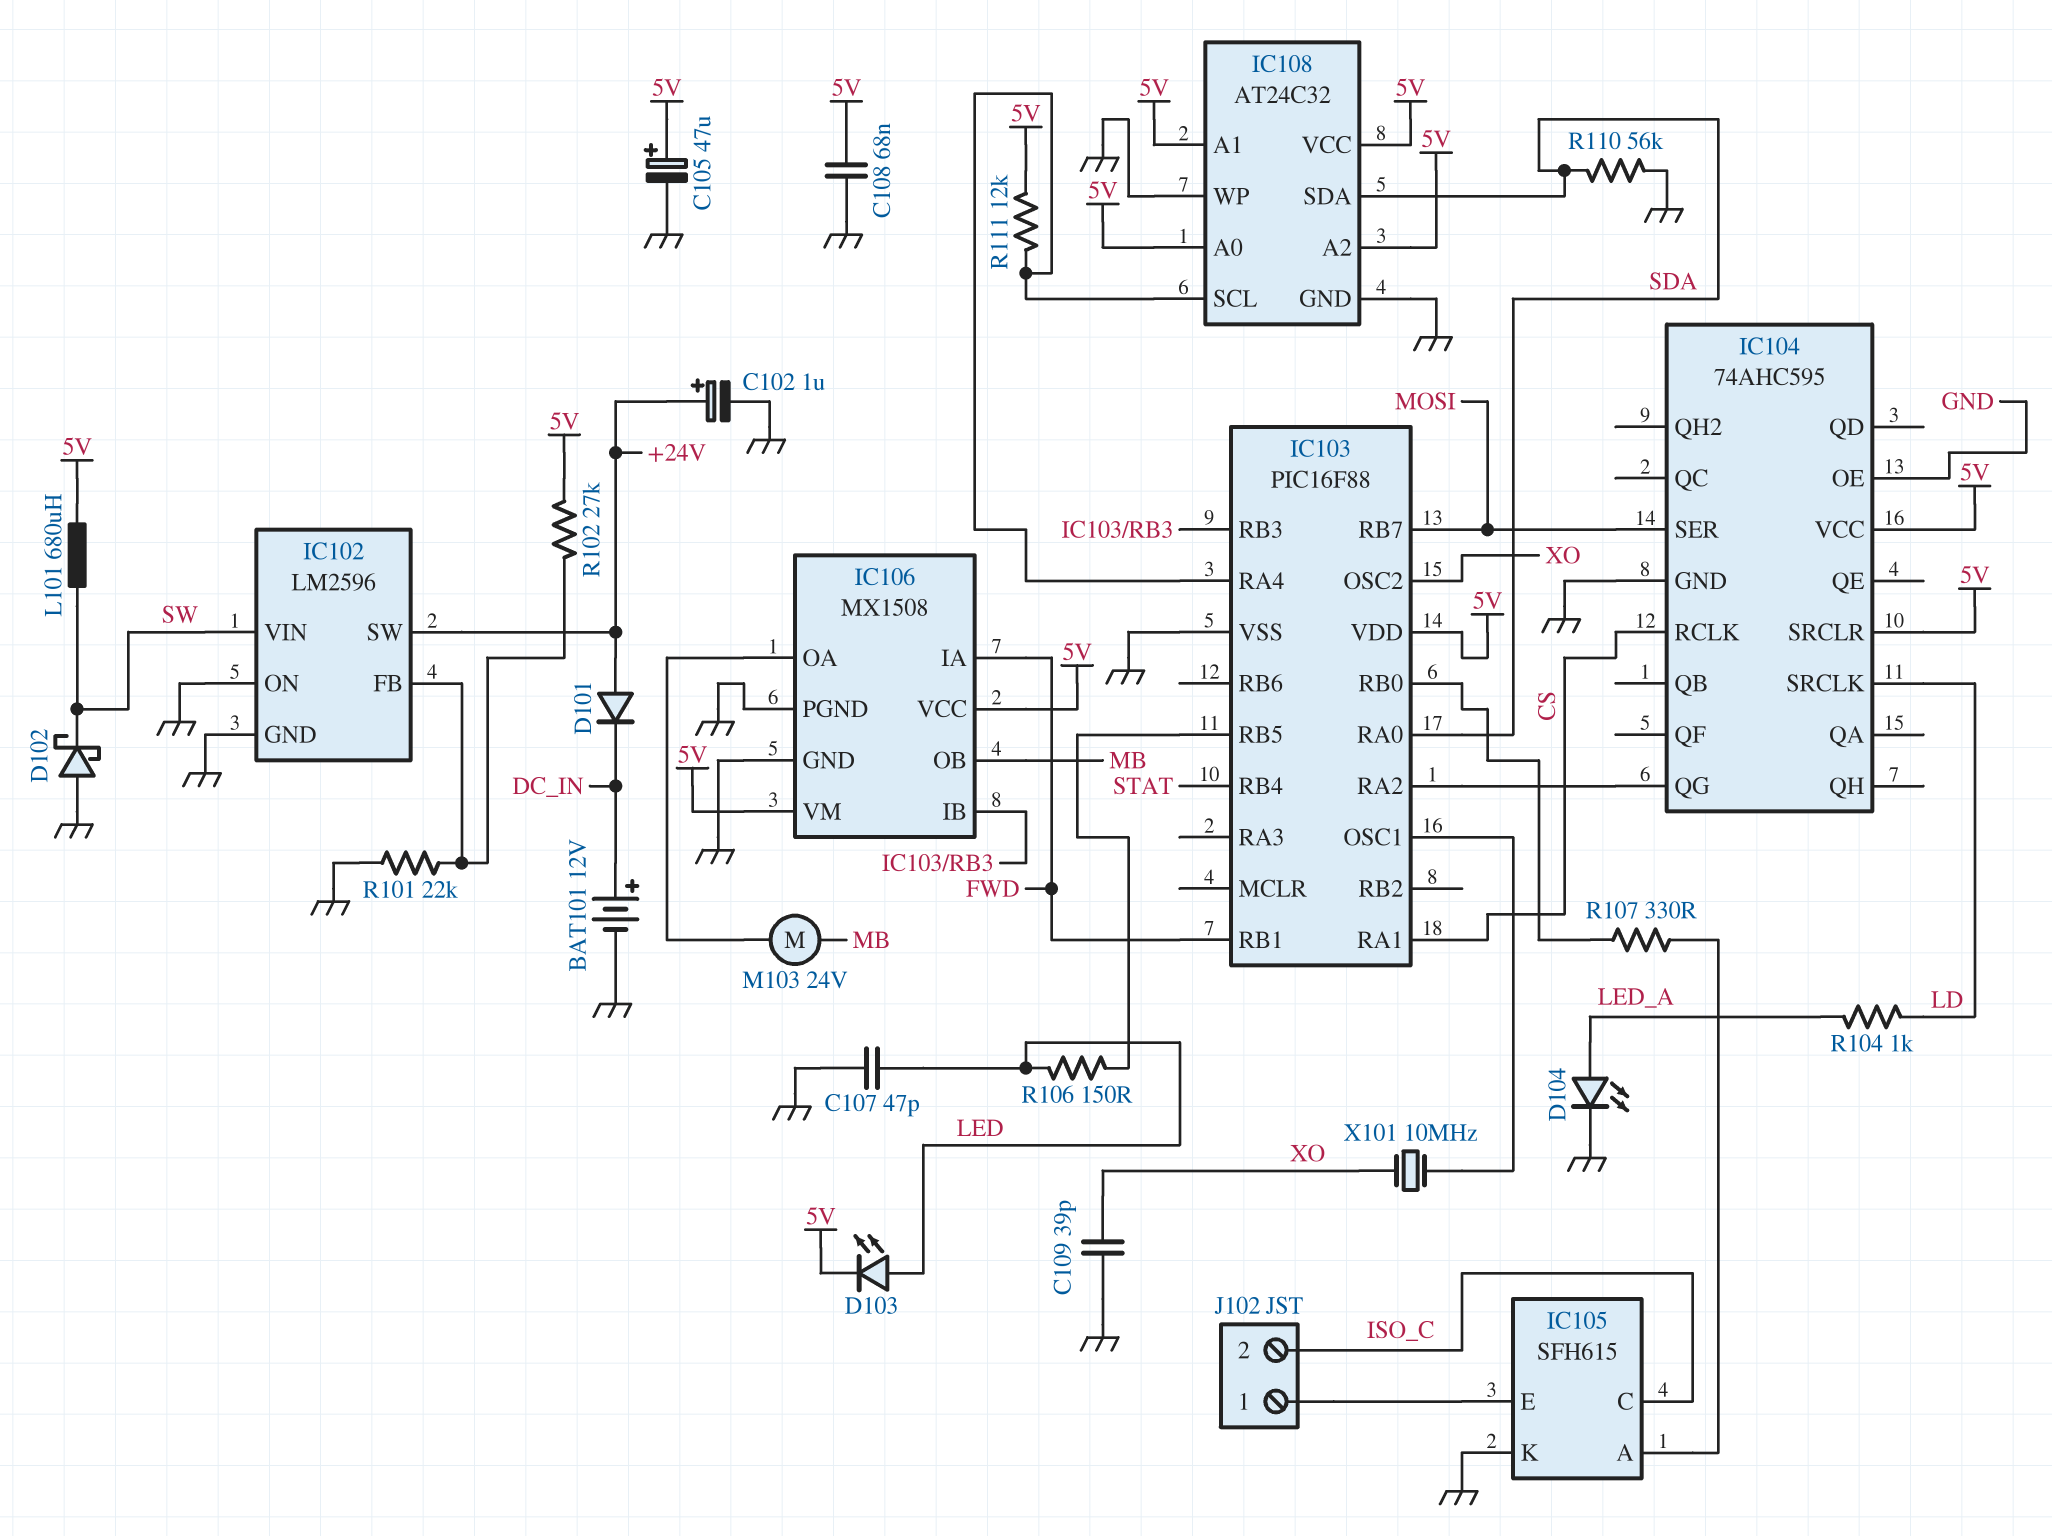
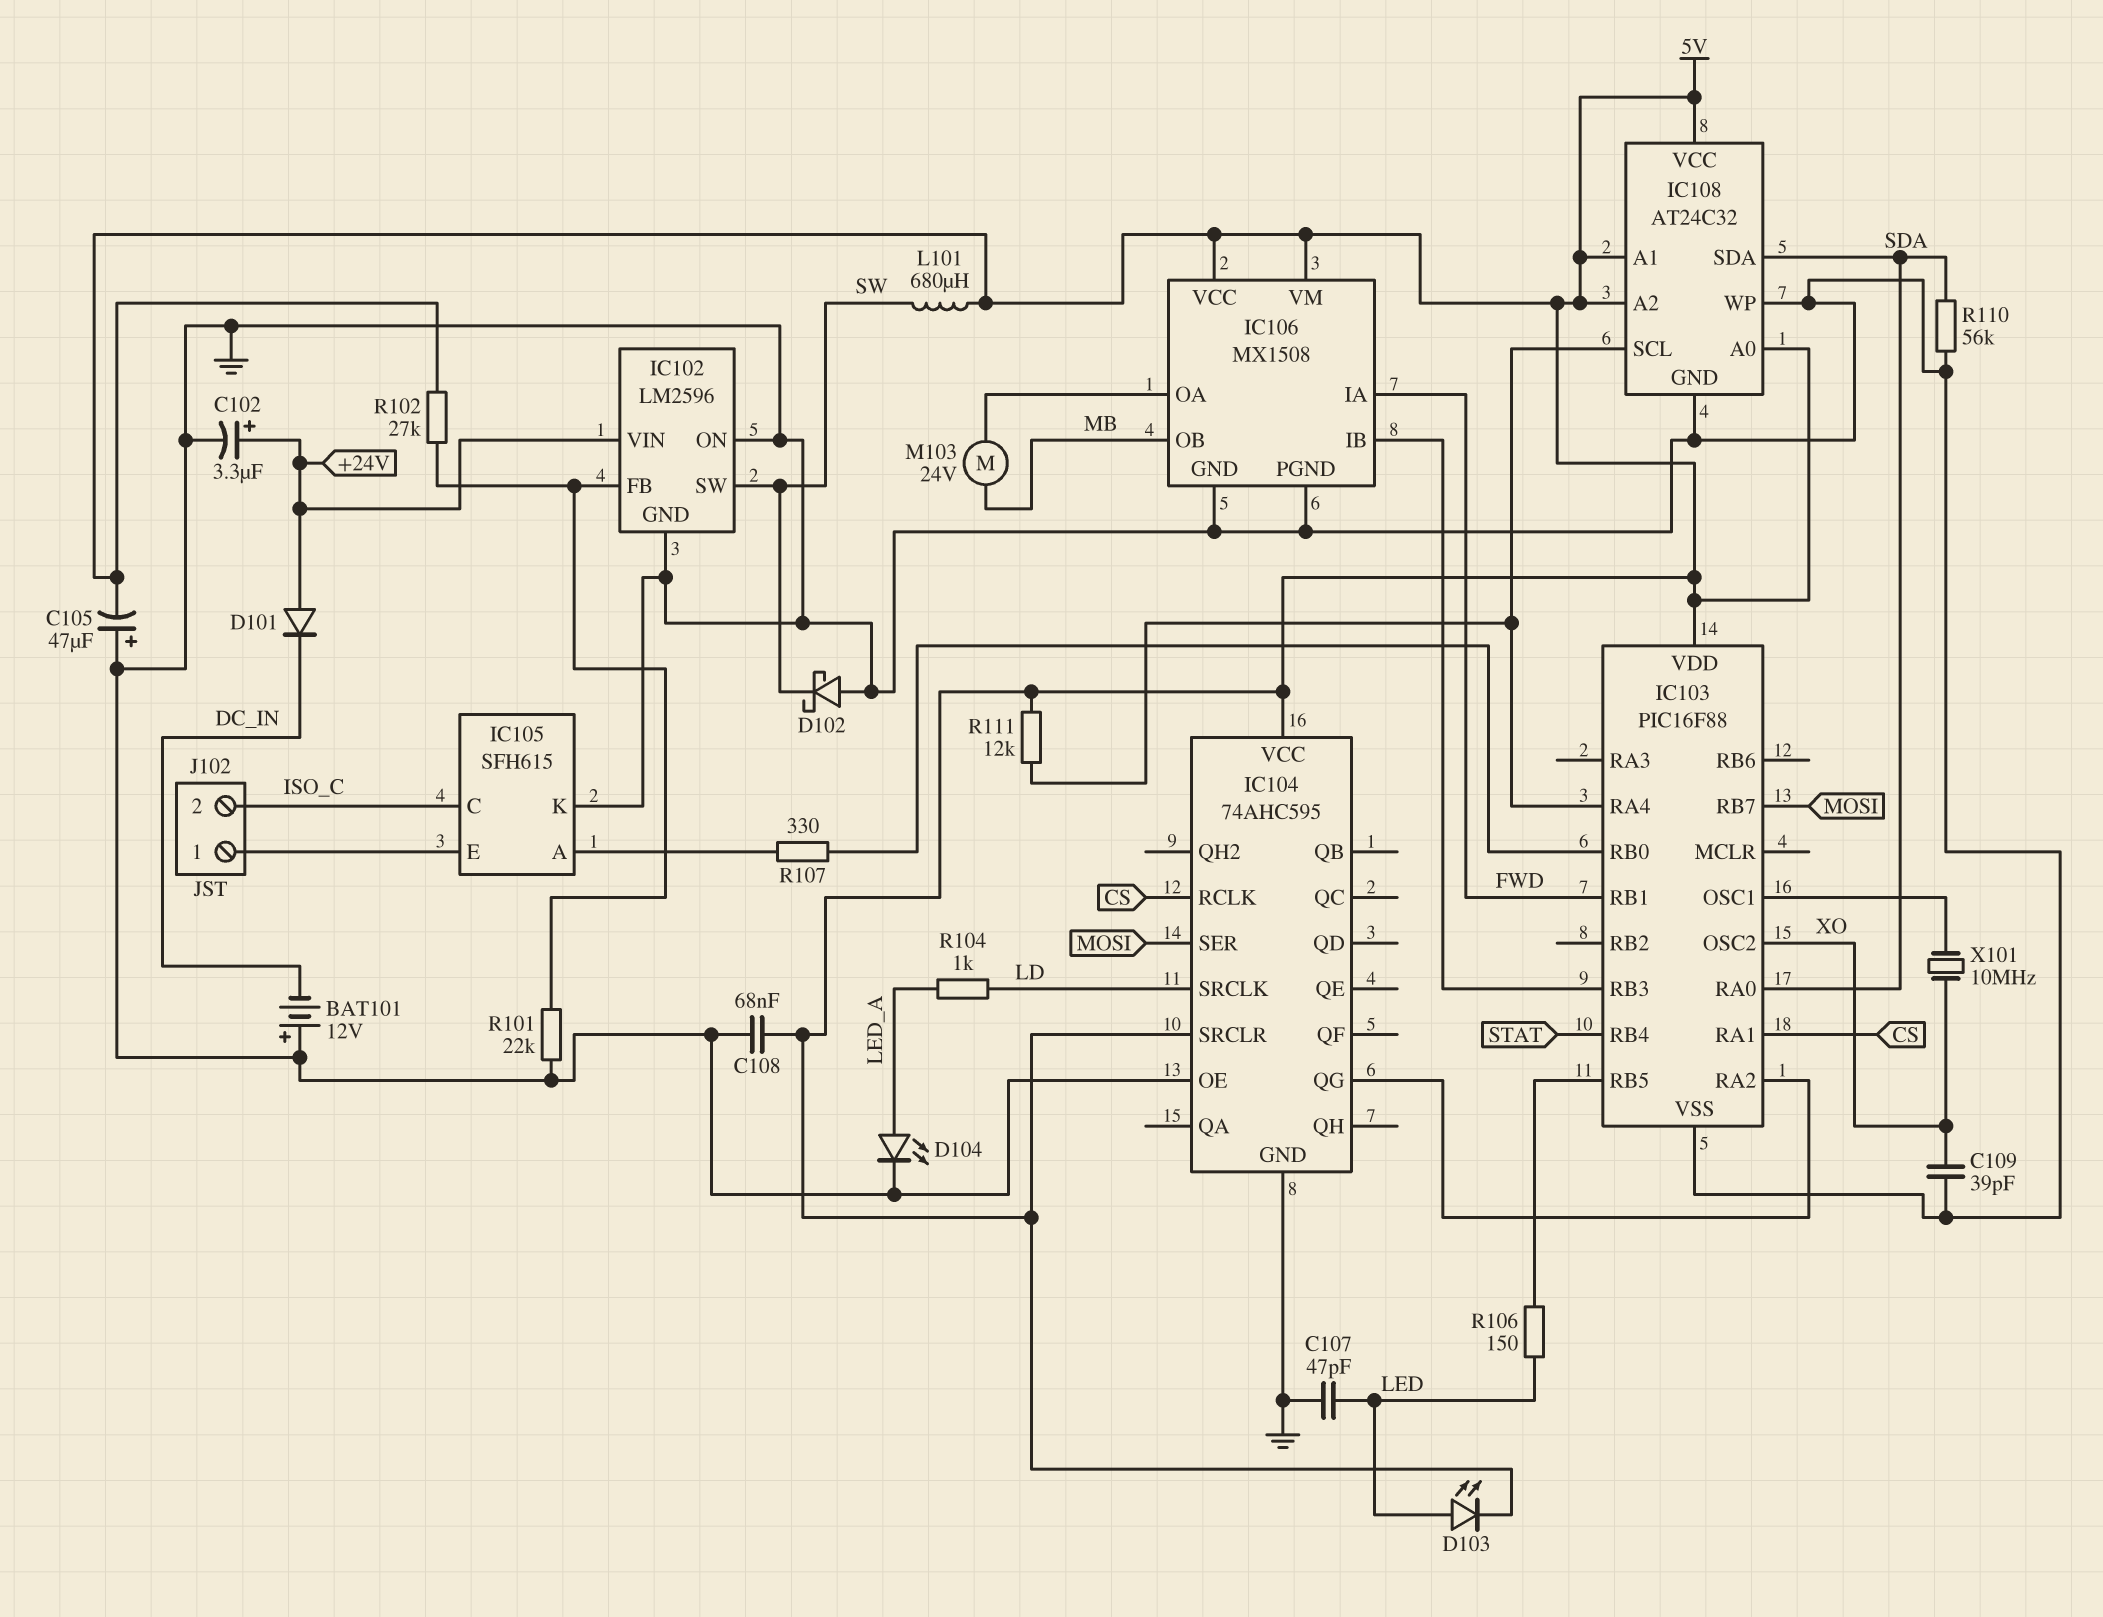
BAT101: 12V (plus DC_IN, minus GND) -> 12V (plus GND, minus DC_IN)
C102: 1uF (plus +24V, minus GND) -> 3.3uF (plus +24V, minus GND)
C105: 47uF (plus 5V, minus GND) -> 47uF (plus GND, minus 5V)
IC102 pin SW: +24V -> SW
IC102 pin VIN: SW -> +24V

